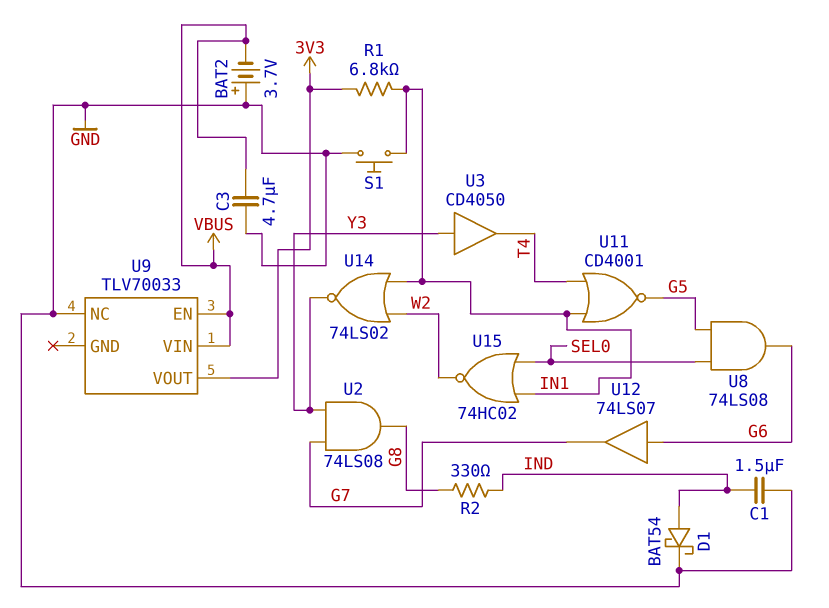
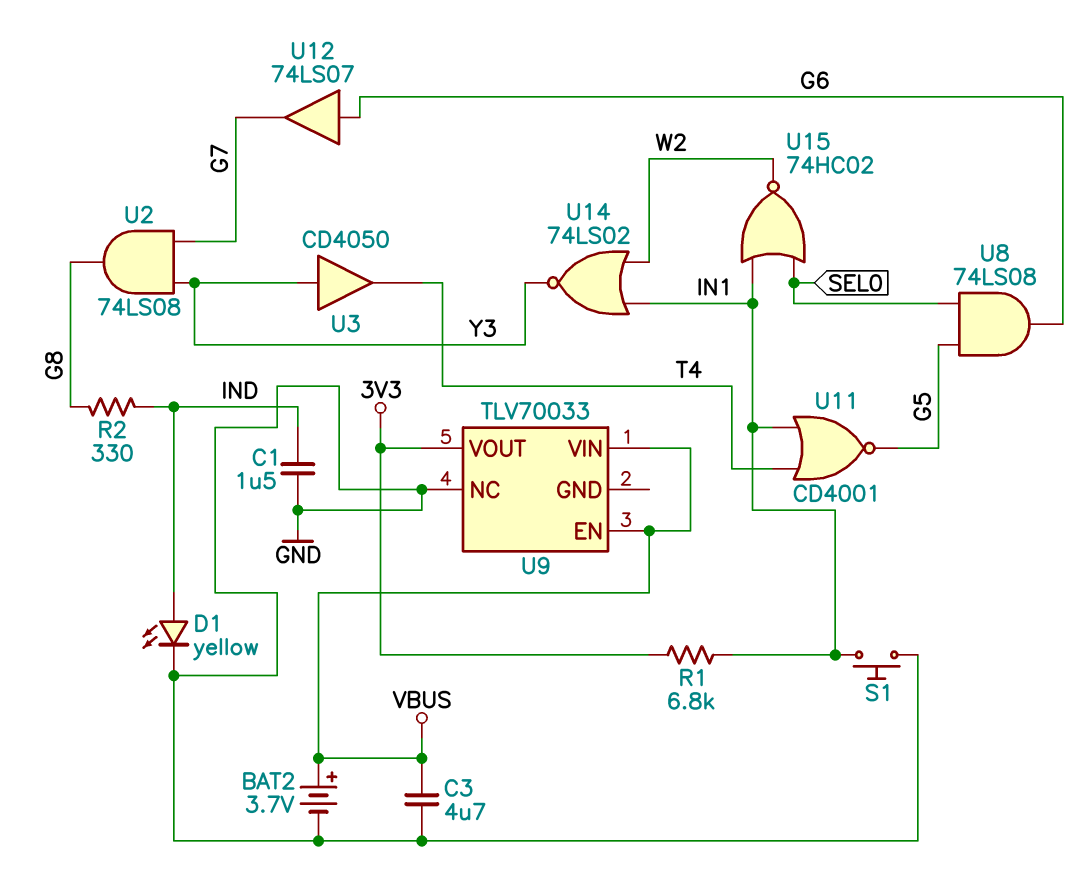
BAT2: 3.7V (plus GND, minus VBUS) -> 3.7V (plus VBUS, minus GND)
D1: schottky BAT54 (A IND, K GND) -> LED yellow (A IND, K GND)

